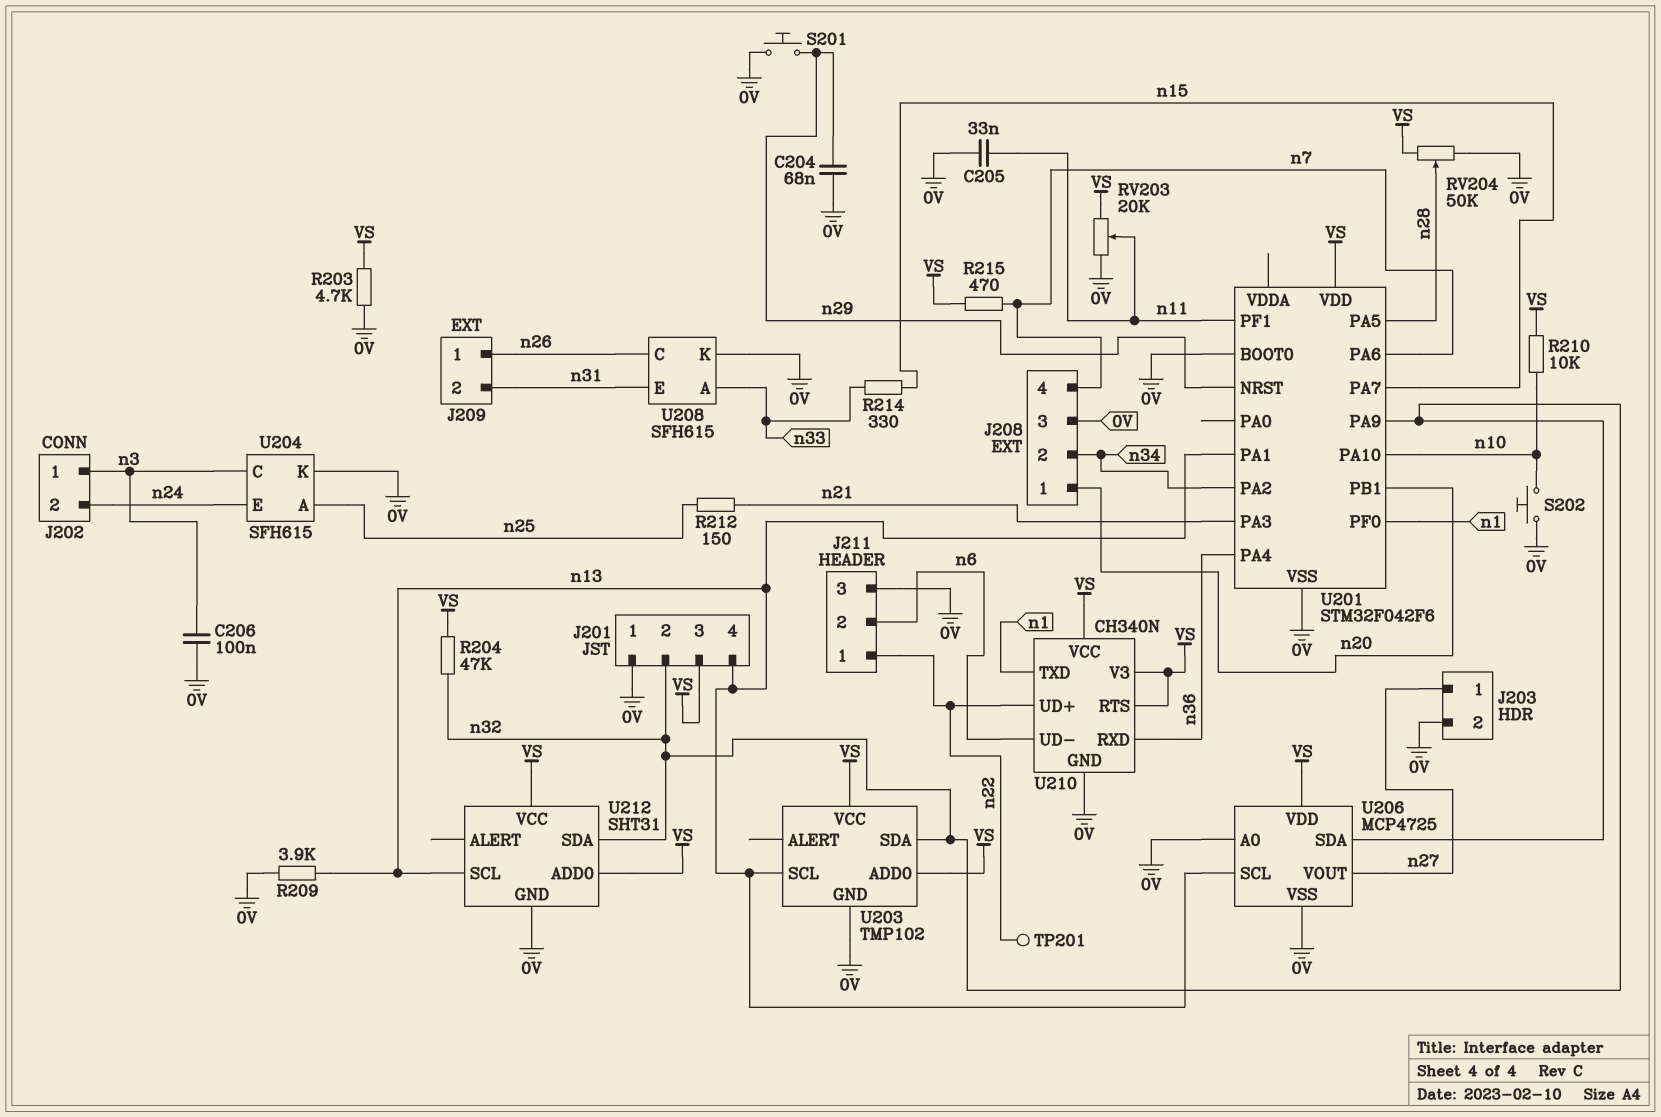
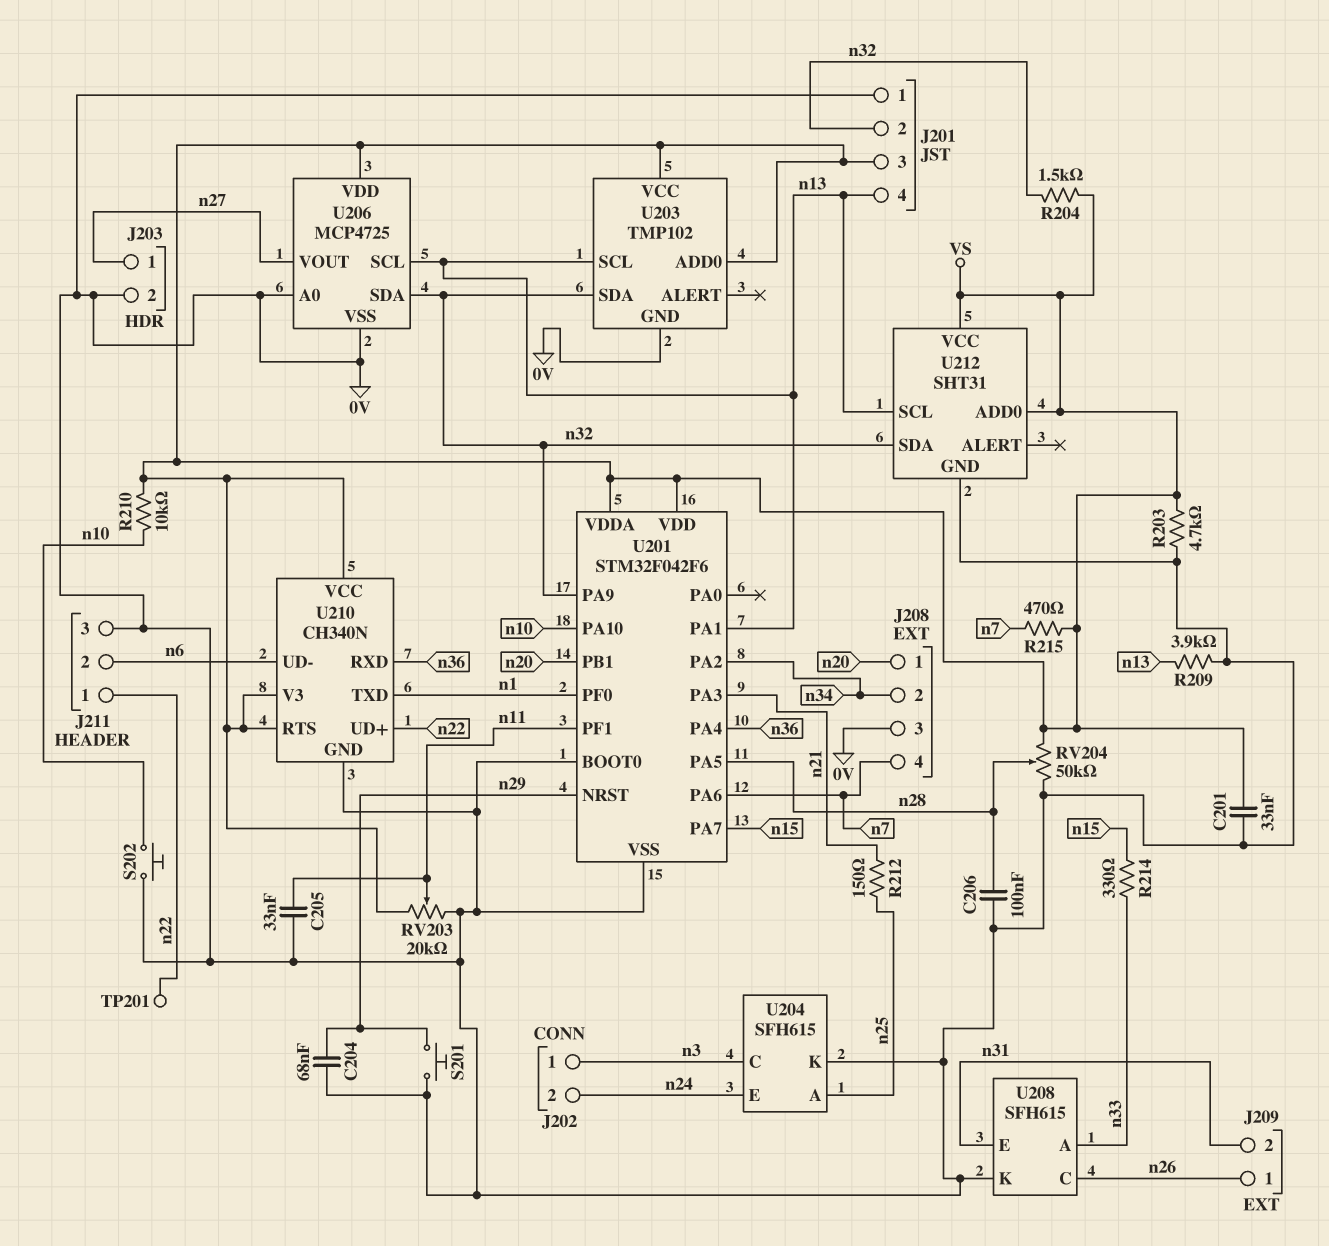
C201: none -> 33nF (0V, VS)
C206: 100nF (0V, n3) -> 100nF (0V, n28)
R204: 47k (VS, n32) -> 1.5k (VS, n32)
U201 pin VDDA: none -> VS

